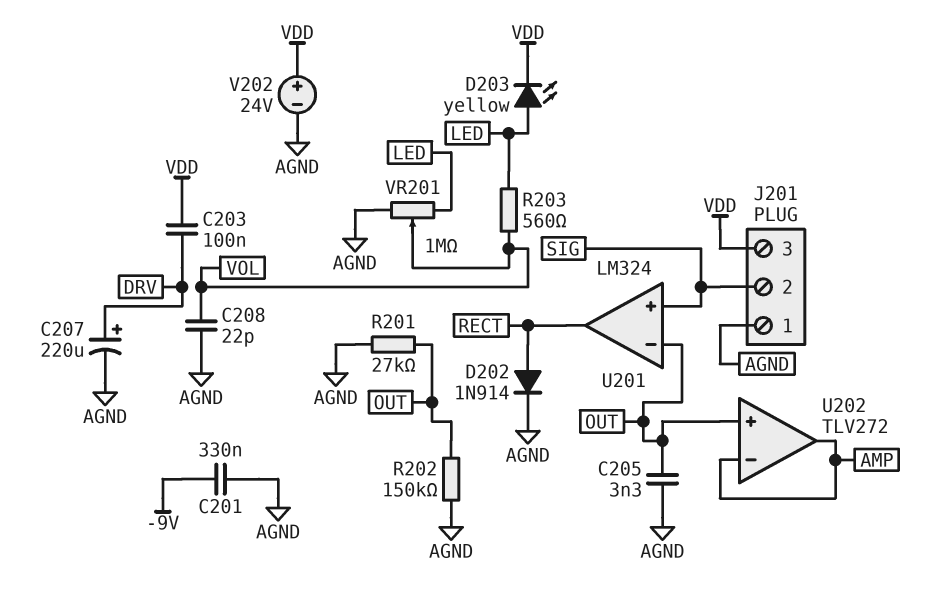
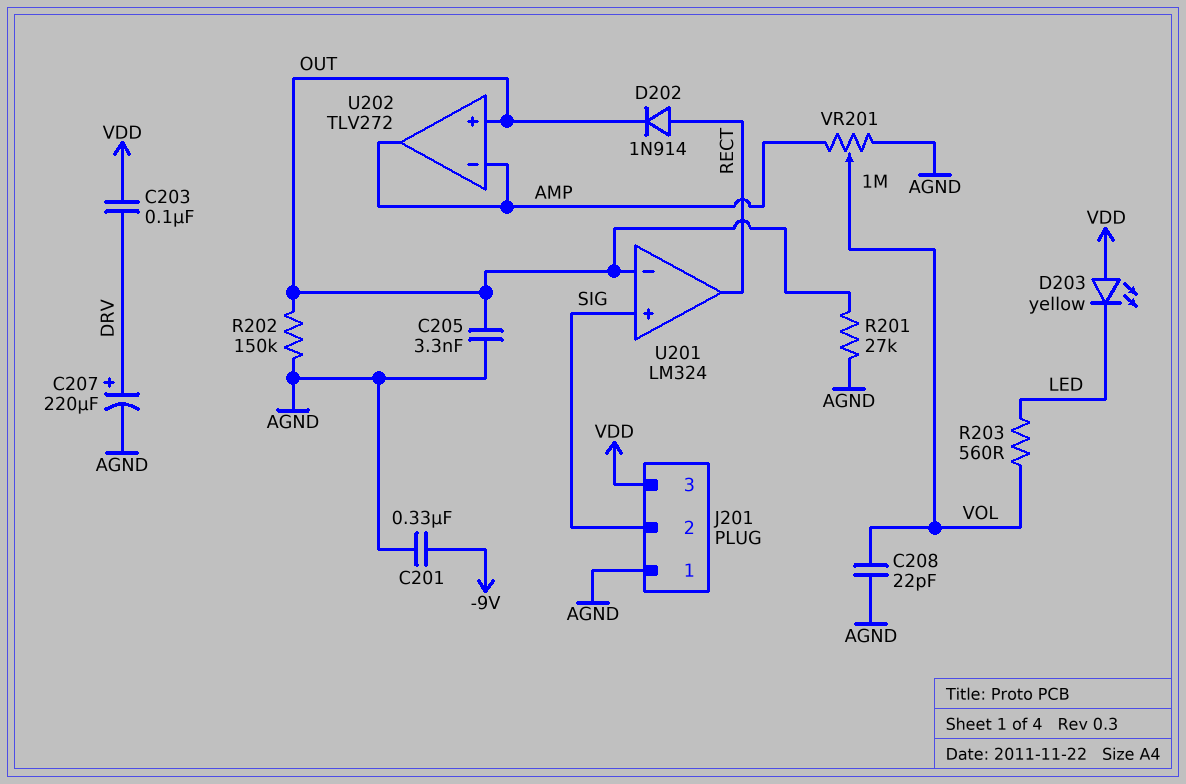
D202: diode 1N914 (A RECT, K AGND) -> diode 1N914 (A RECT, K OUT)
D203: LED yellow (A LED, K VDD) -> LED yellow (A VDD, K LED)
V202: 24V (plus VDD, minus AGND) -> none
VR201: 1M (AGND, LED, wiper VOL) -> 1M (AGND, AMP, wiper VOL)

